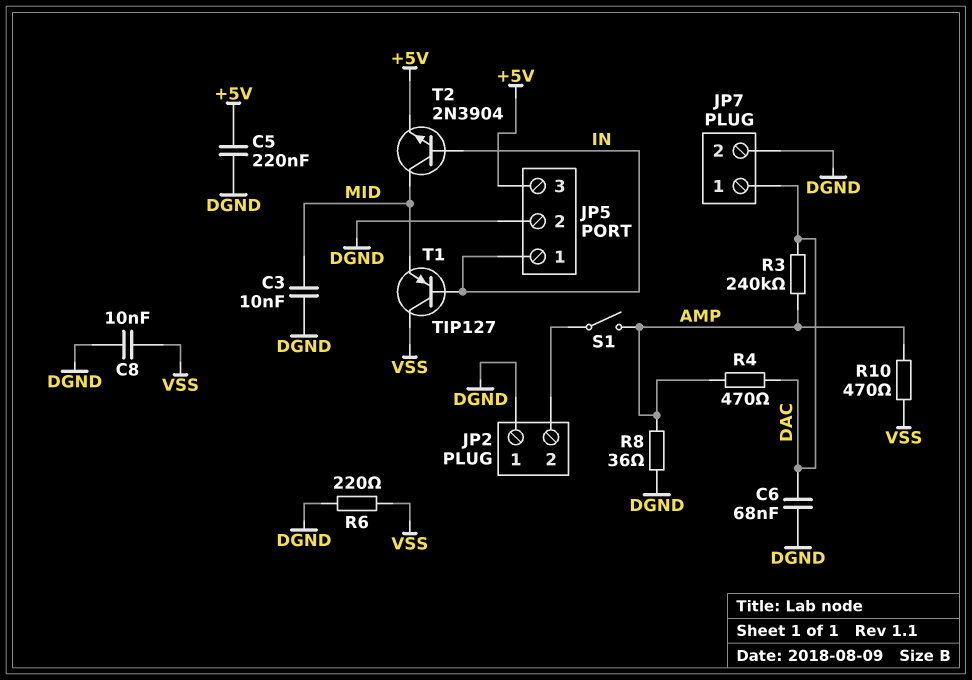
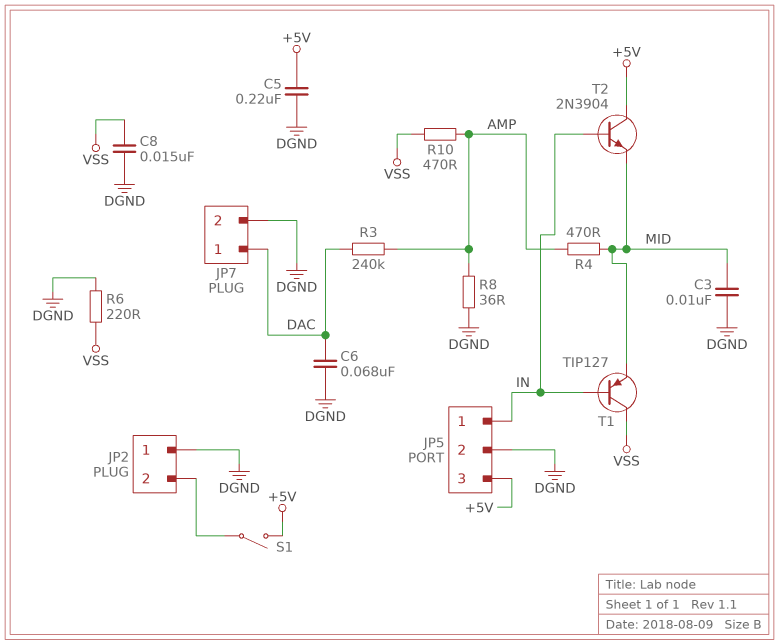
C8: 10nF (DGND, VSS) -> 15nF (DGND, VSS)
R4: 470 (AMP, DAC) -> 470 (AMP, MID)
S1: switch (AMP, JP2/2) -> switch (+5V, JP2/2)
T2: NPN 2N3904 (B IN, C MID, E +5V) -> NPN 2N3904 (B IN, C +5V, E MID)

